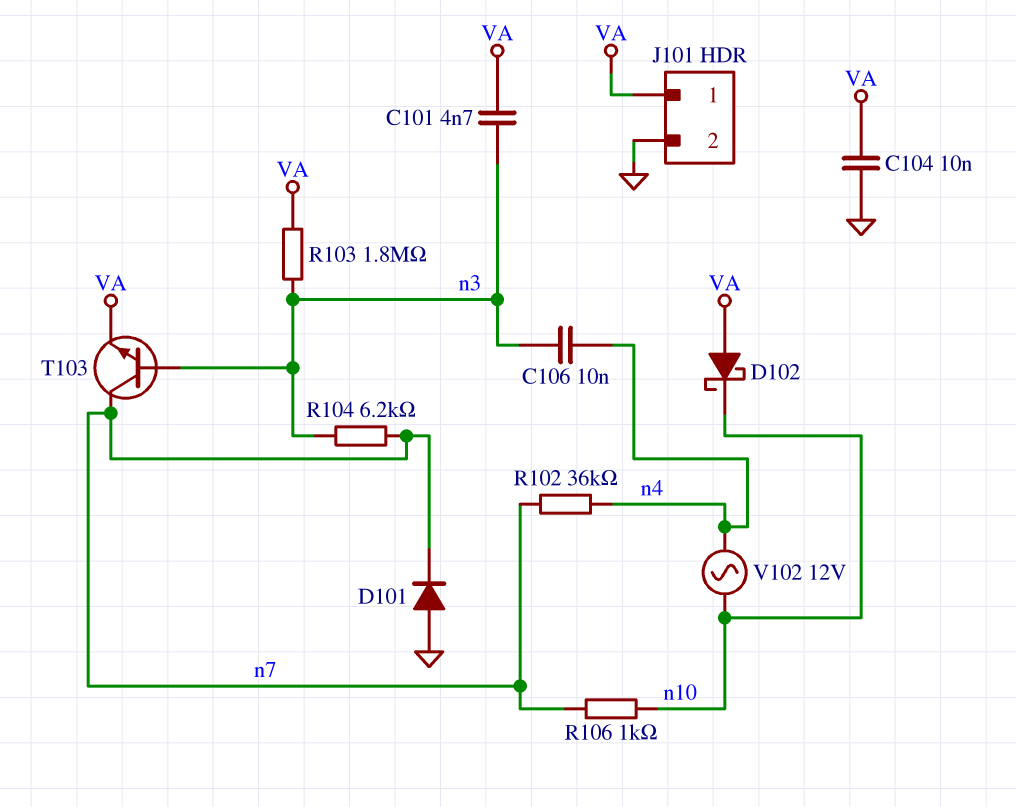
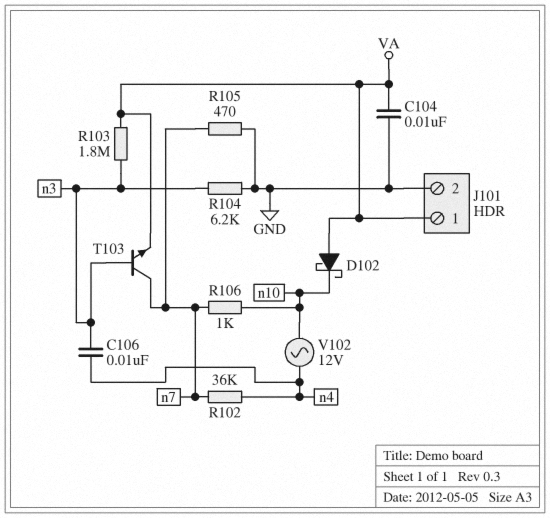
C101: 4.7nF (VA, n3) -> none
D101: diode (A GND, K n7) -> none
R104: 6.2k (n3, n7) -> 6.2k (GND, n3)
R105: none -> 470 (GND, n7)

